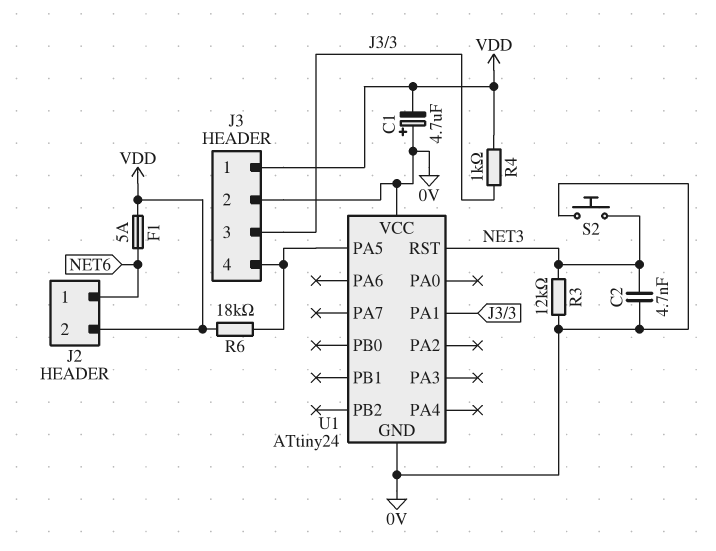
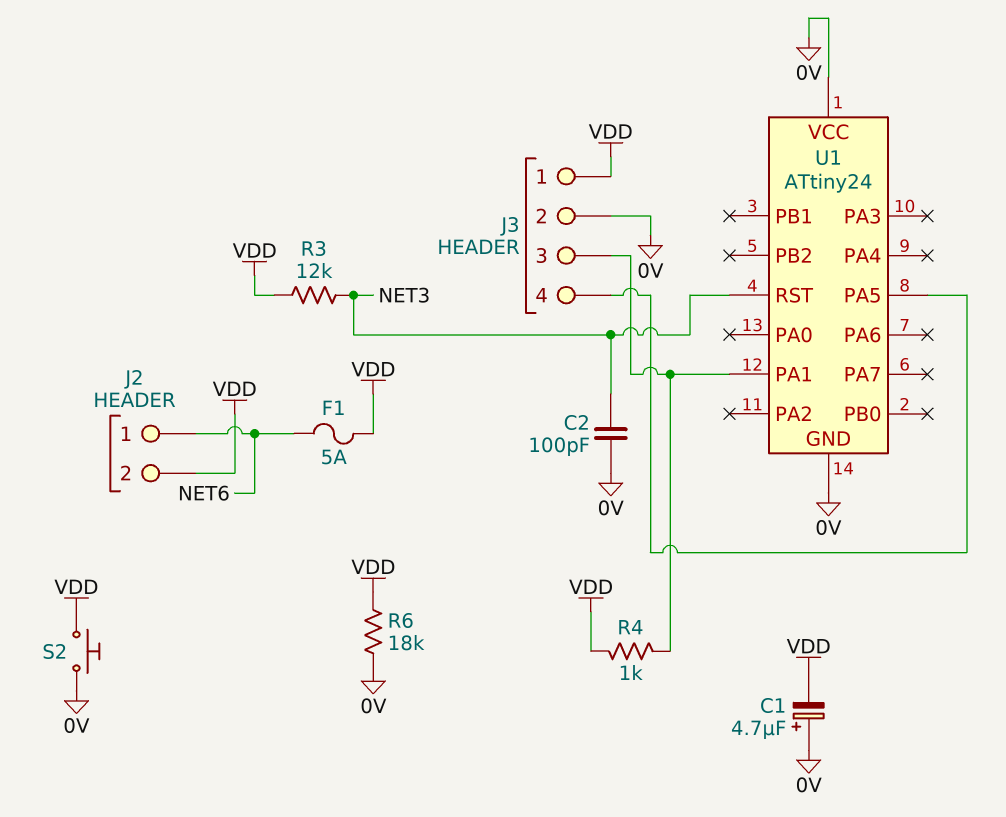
C2: 4.7nF (0V, NET3) -> 100pF (0V, NET3)
R3: 12k (0V, NET3) -> 12k (NET3, VDD)
R6: 18k (J3/4, VDD) -> 18k (0V, VDD)
S2: button (0V, NET3) -> button (0V, VDD)

